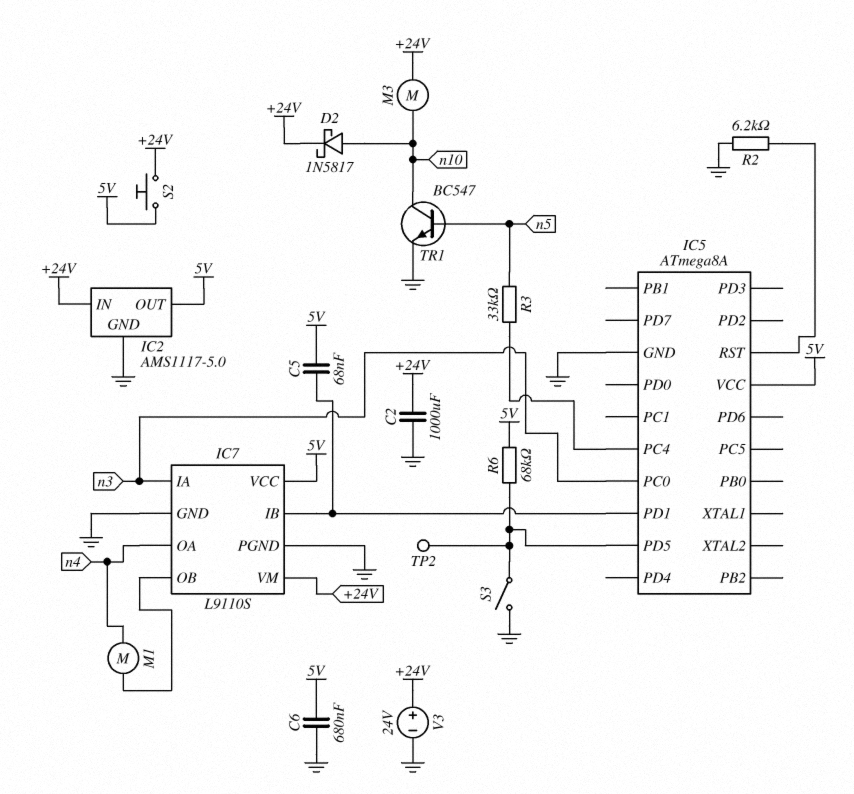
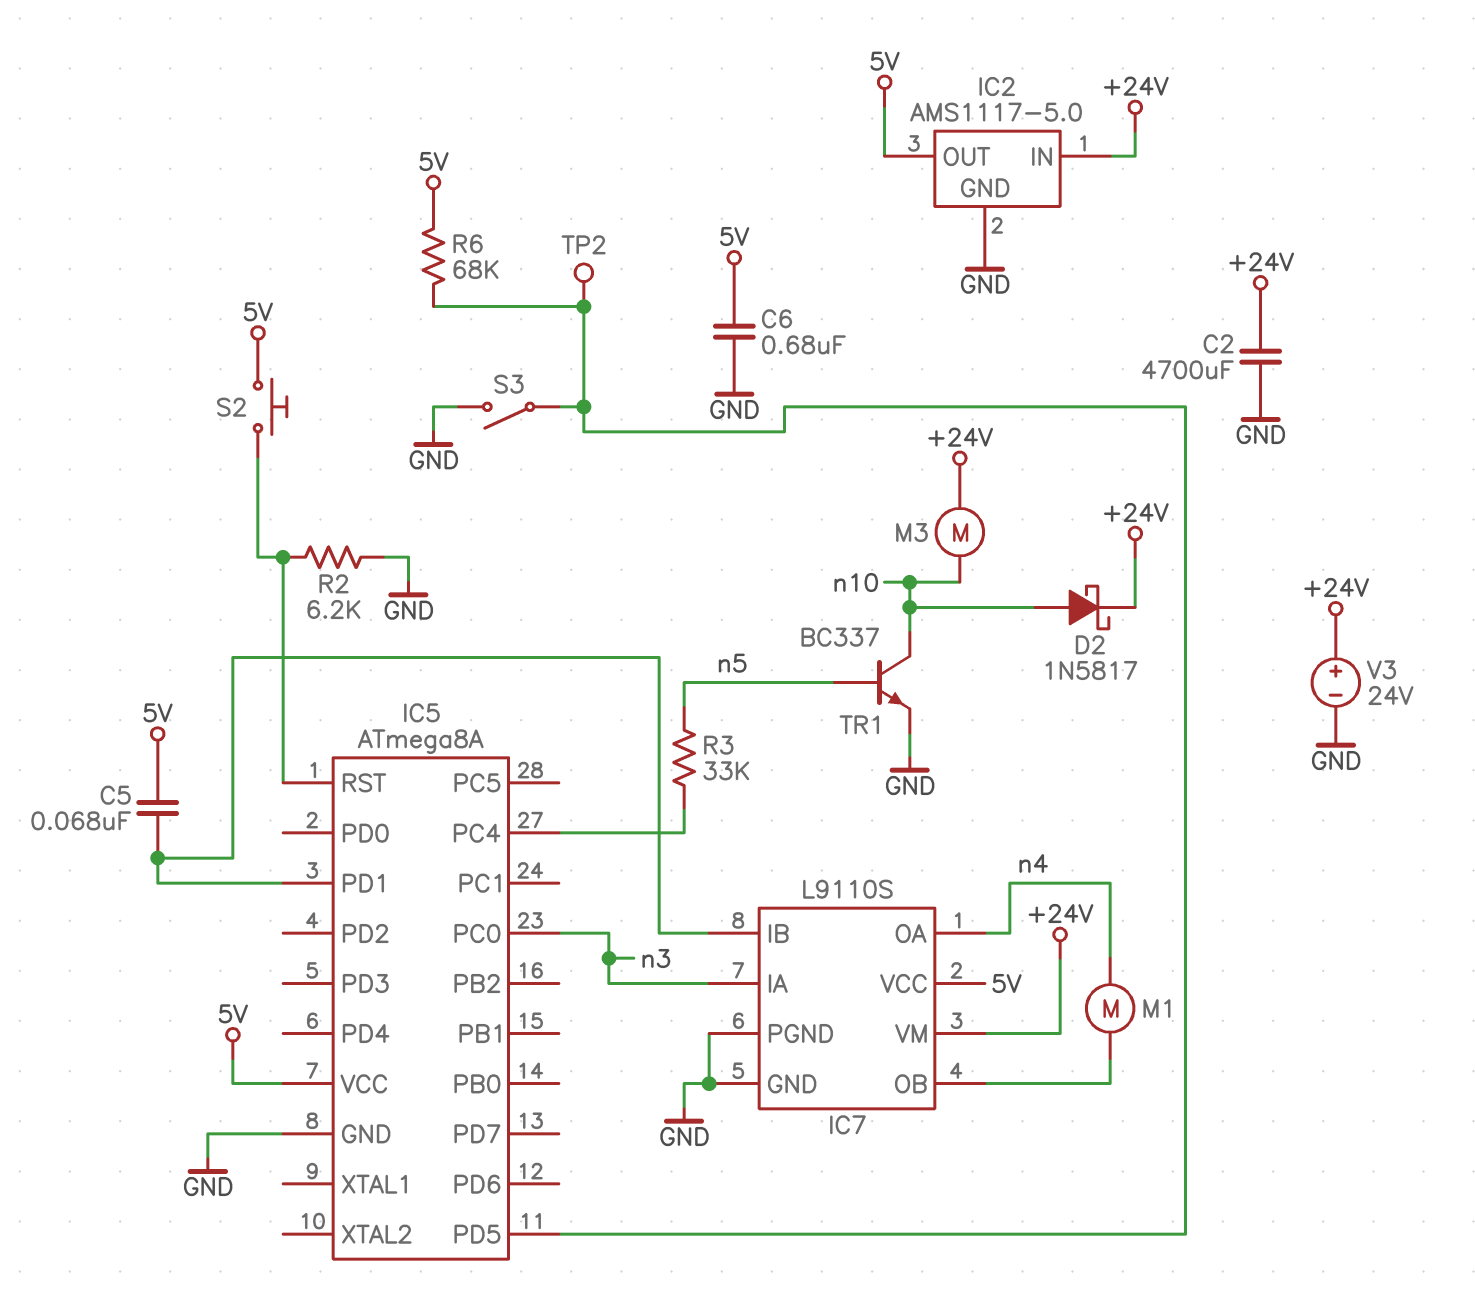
C2: 1000uF (+24V, GND) -> 4700uF (+24V, GND)
S2: button (+24V, 5V) -> button (5V, IC5/RST)
TR1: NPN BC547 (B n5, C n10, E GND) -> NPN BC337 (B n5, C n10, E GND)

